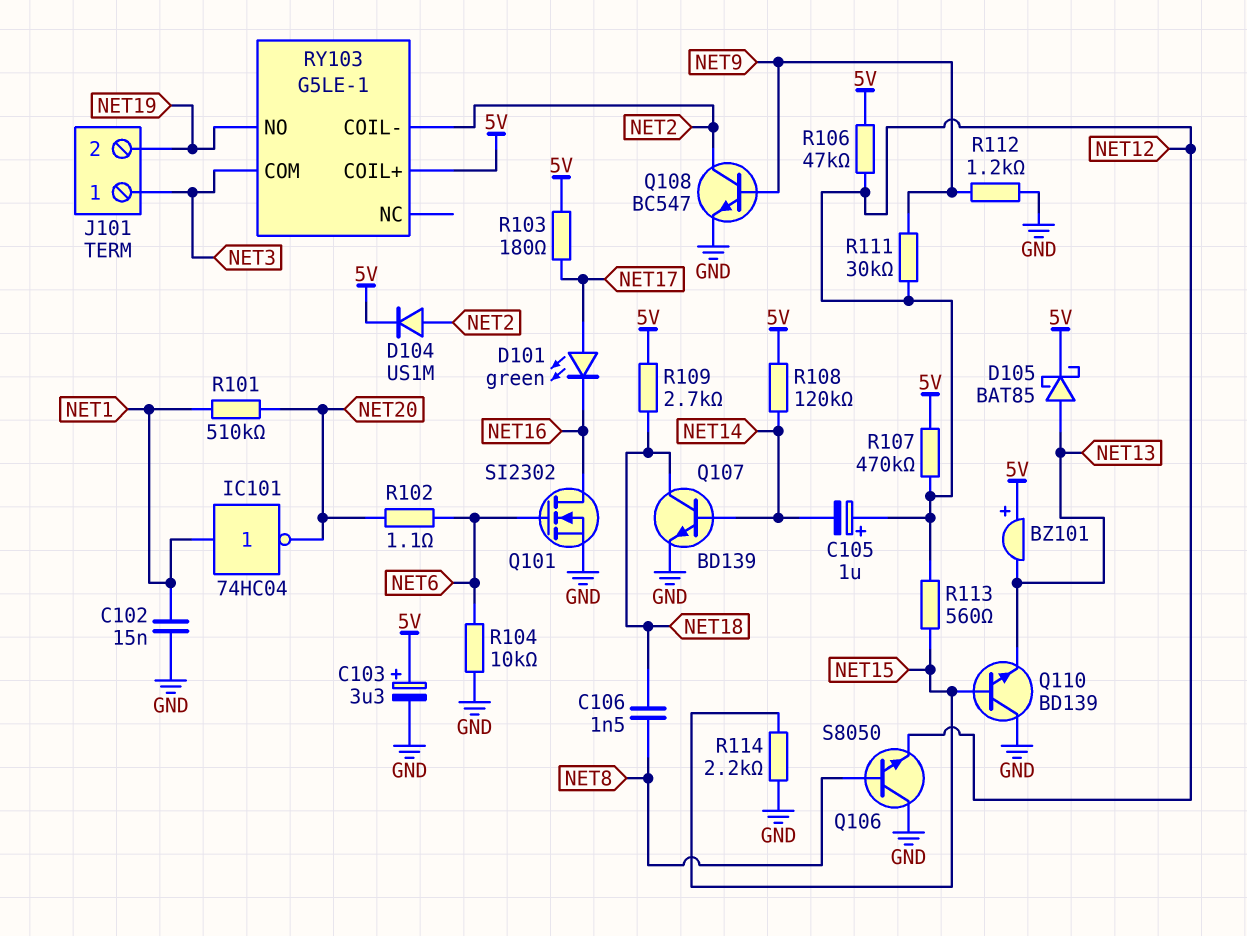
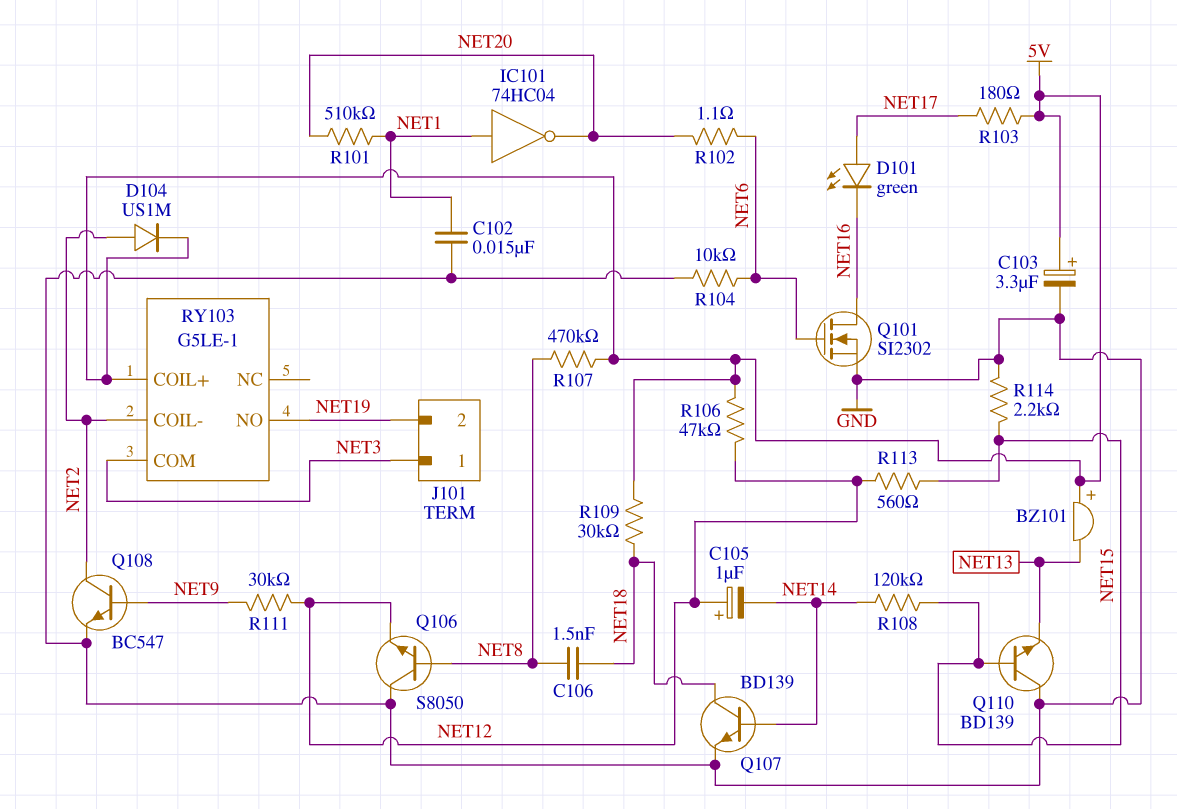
D105: schottky BAT85 (A NET13, K 5V) -> none
R107: 470k (5V, NET12) -> 470k (5V, NET8)
R108: 120k (5V, NET14) -> 120k (NET14, NET15)
R109: 2.7k (5V, NET18) -> 30k (5V, NET18)
R112: 1.2k (GND, NET9) -> none

